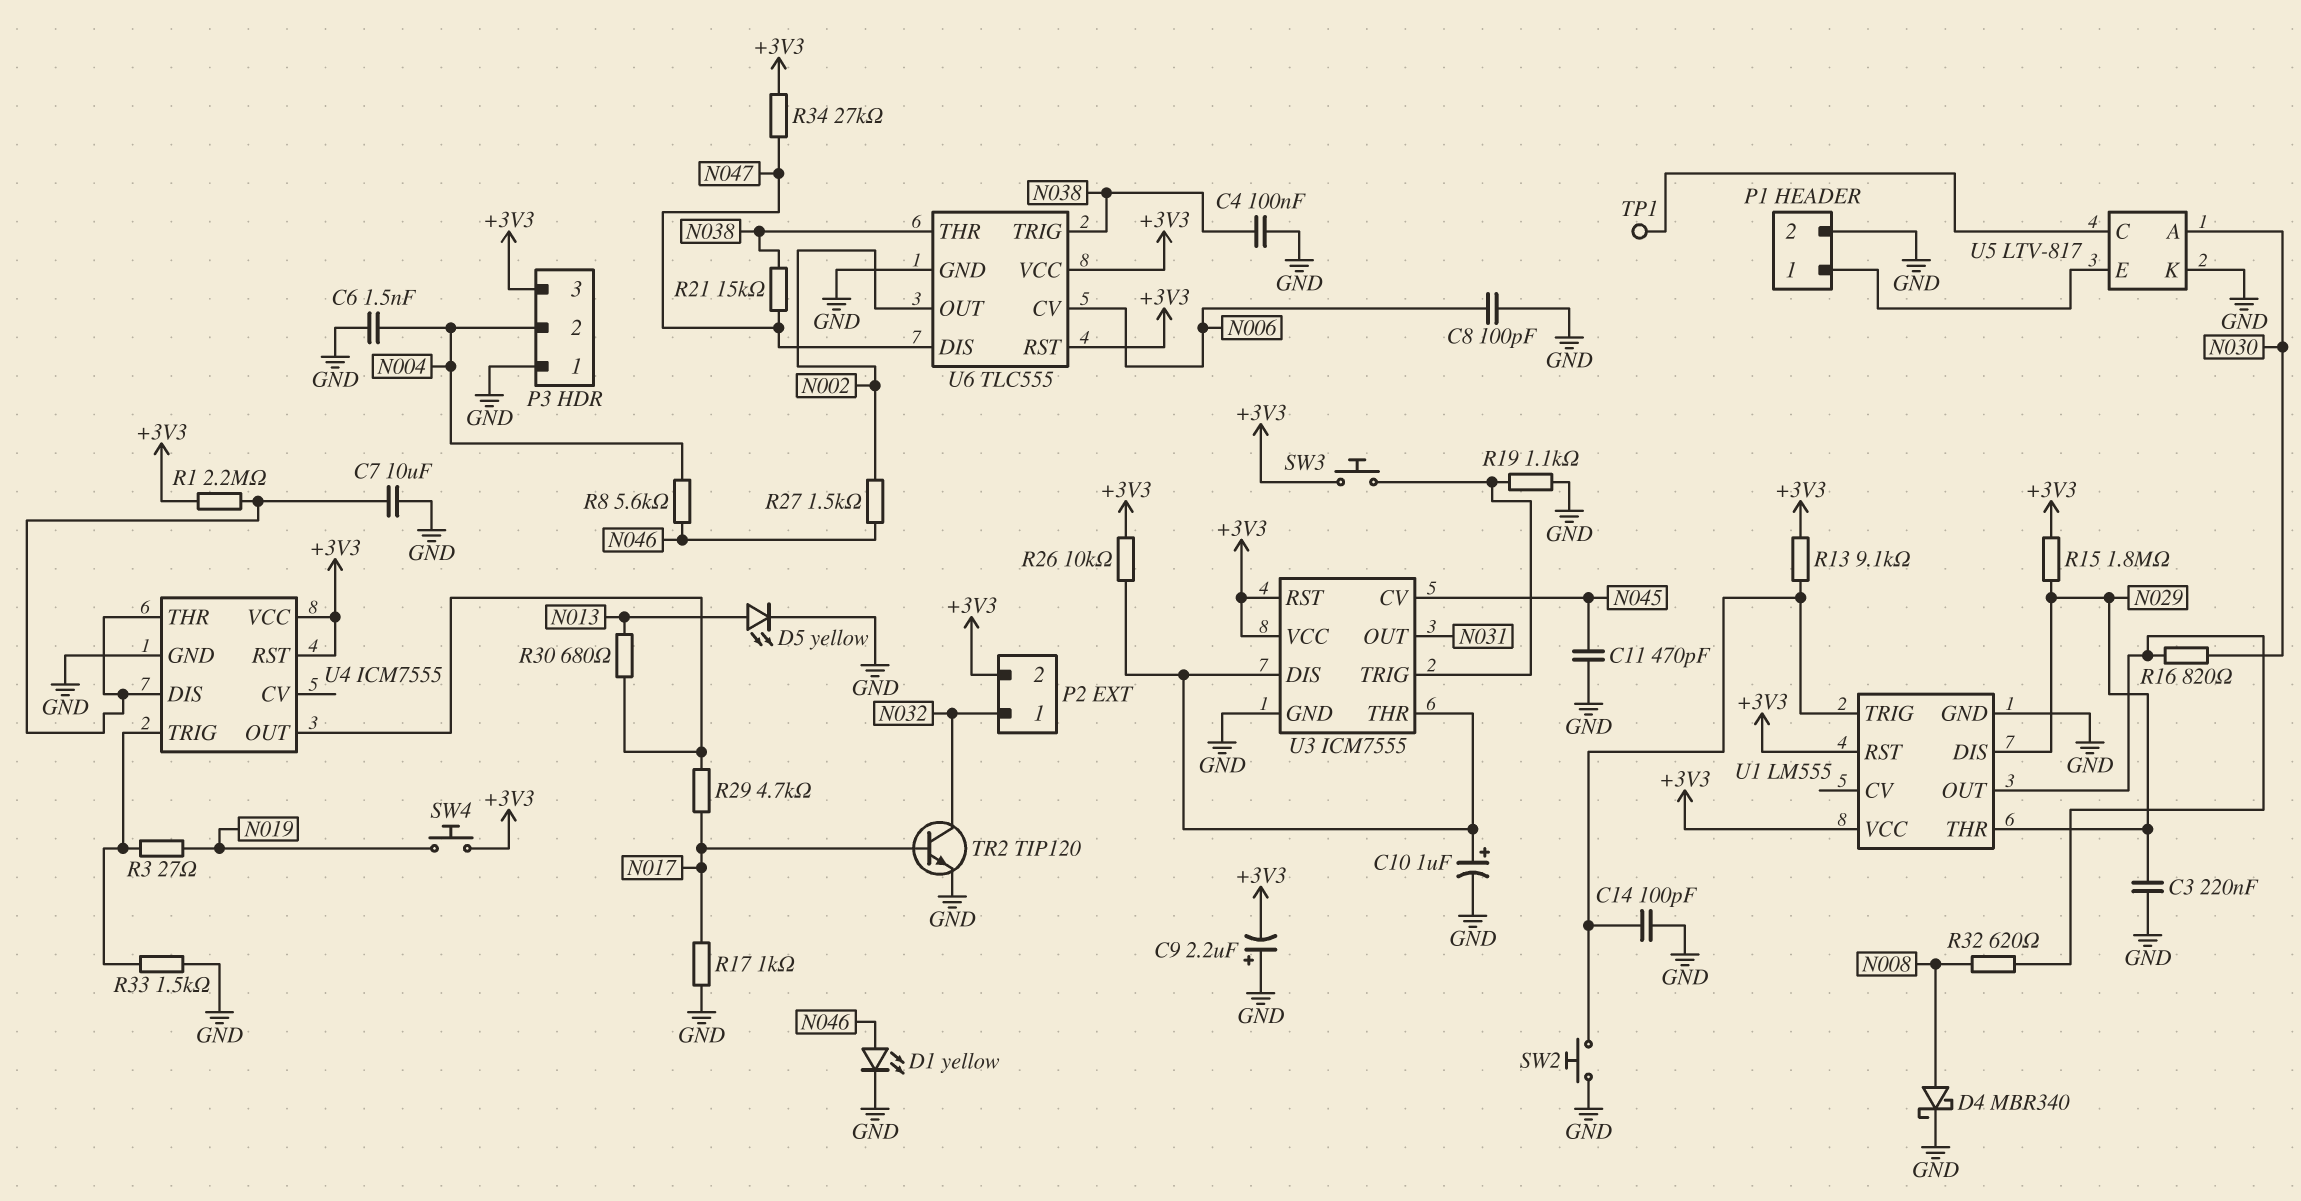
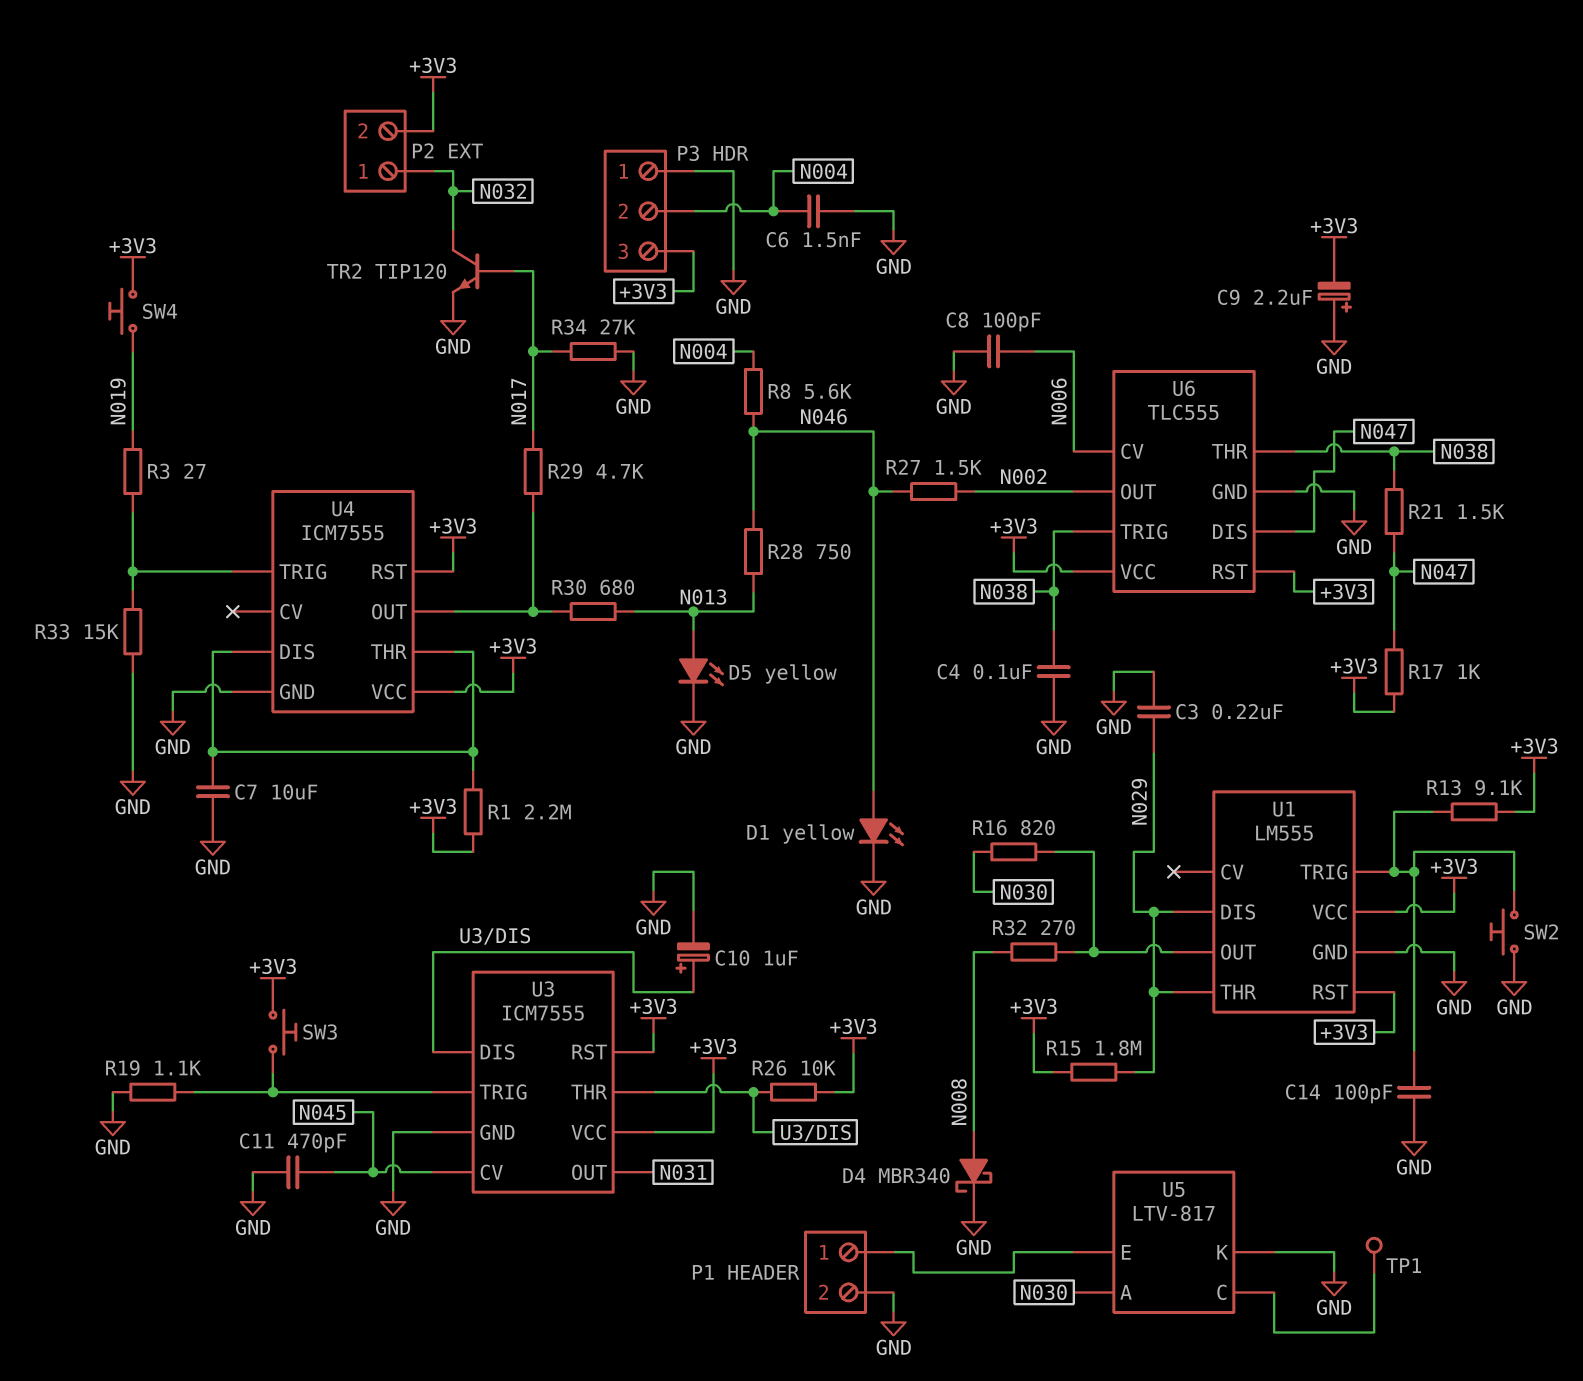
R17: 1k (GND, N017) -> 1k (+3V3, N047)
R21: 15k (N038, N047) -> 1.5k (N038, N047)
R28: none -> 750 (N013, N046)
R32: 620 (N008, U1/OUT) -> 270 (N008, U1/OUT)
R33: 1.5k (GND, U4/TRIG) -> 15k (GND, U4/TRIG)
R34: 27k (+3V3, N047) -> 27k (GND, N017)

